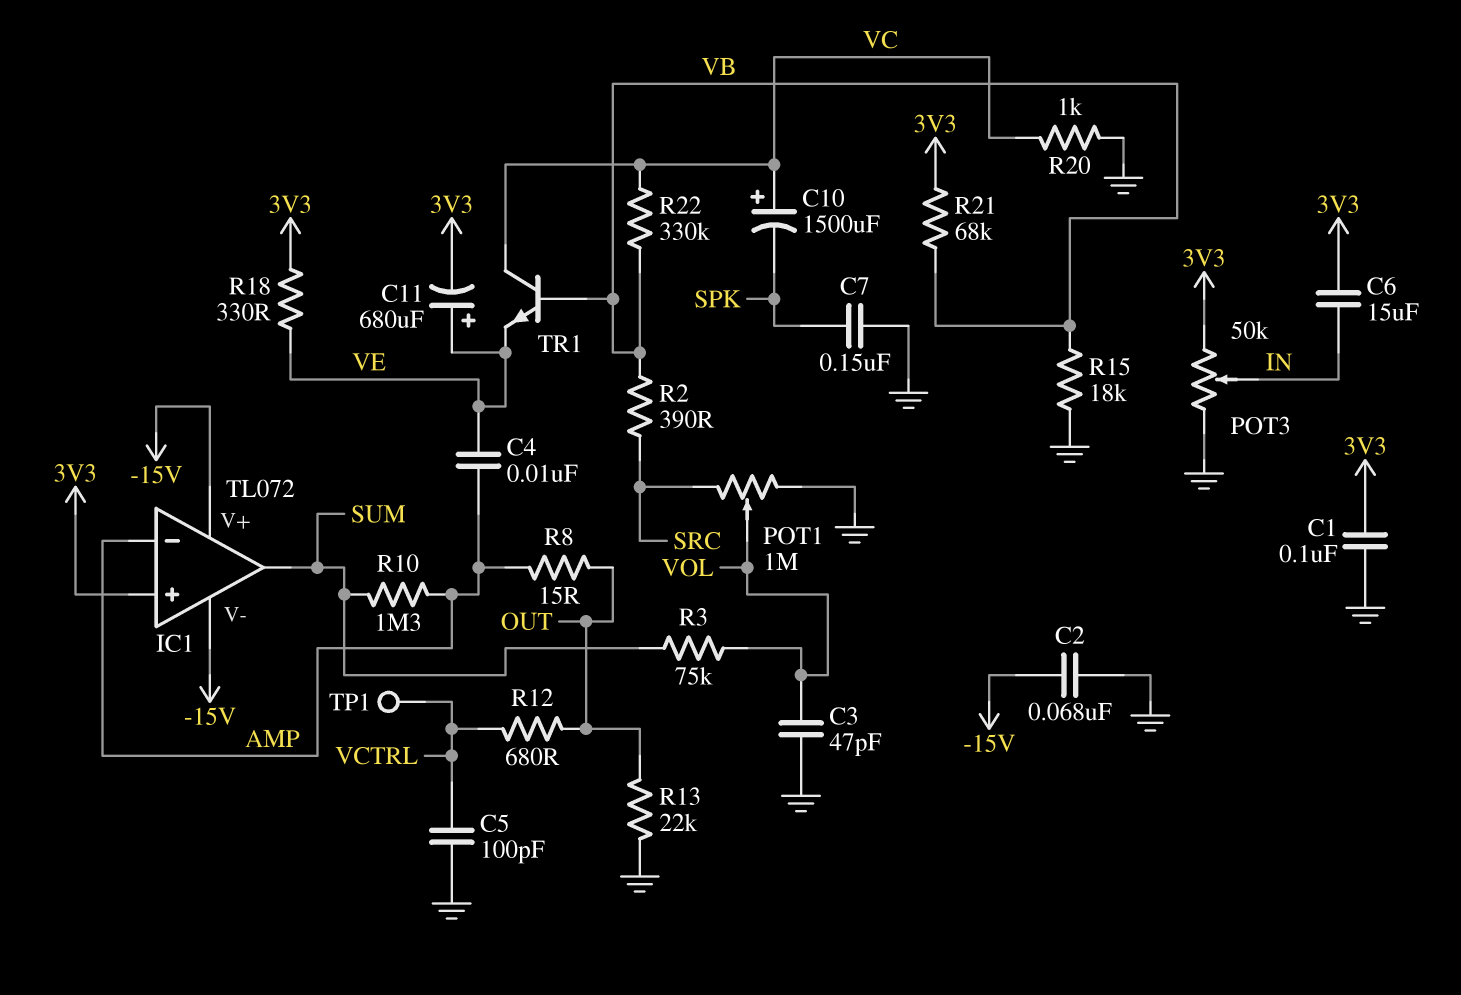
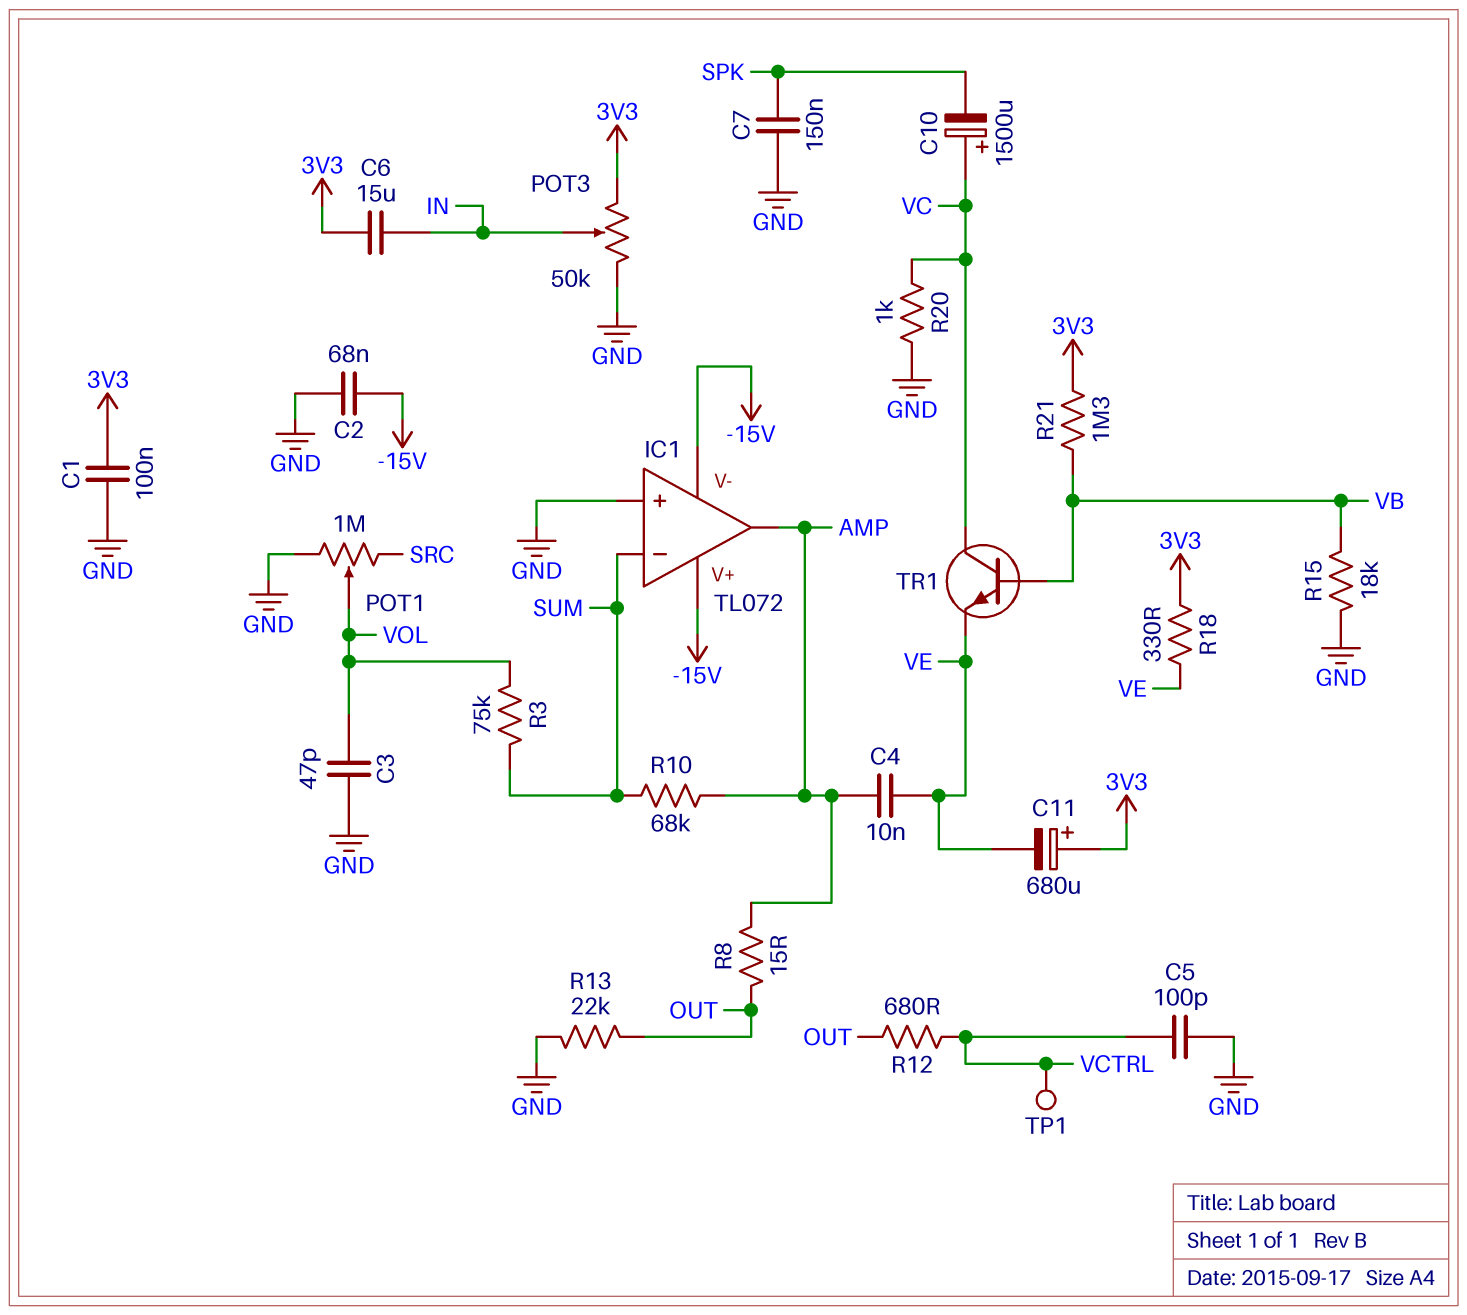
C11: 680uF (plus VE, minus 3V3) -> 680uF (plus 3V3, minus VE)
IC1 pin in+: 3V3 -> GND
IC1 pin in-: AMP -> SUM
IC1 pin out: SUM -> AMP
R2: 390 (SRC, VB) -> none
R10: 1.3M (AMP, SUM) -> 68k (AMP, SUM)
R21: 68k (3V3, VB) -> 1.3M (3V3, VB)
R22: 330k (VB, VC) -> none

